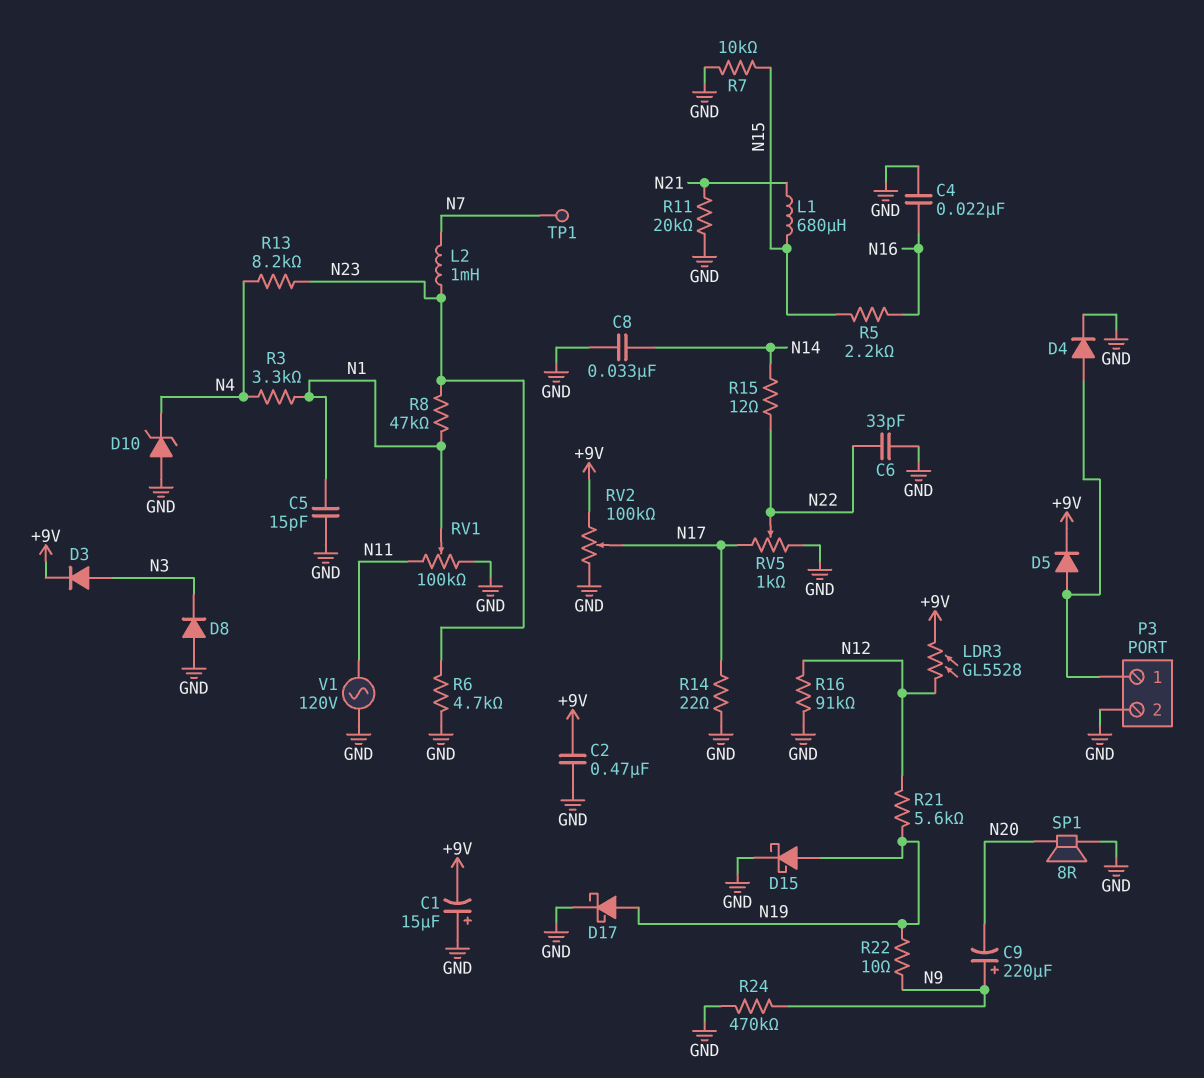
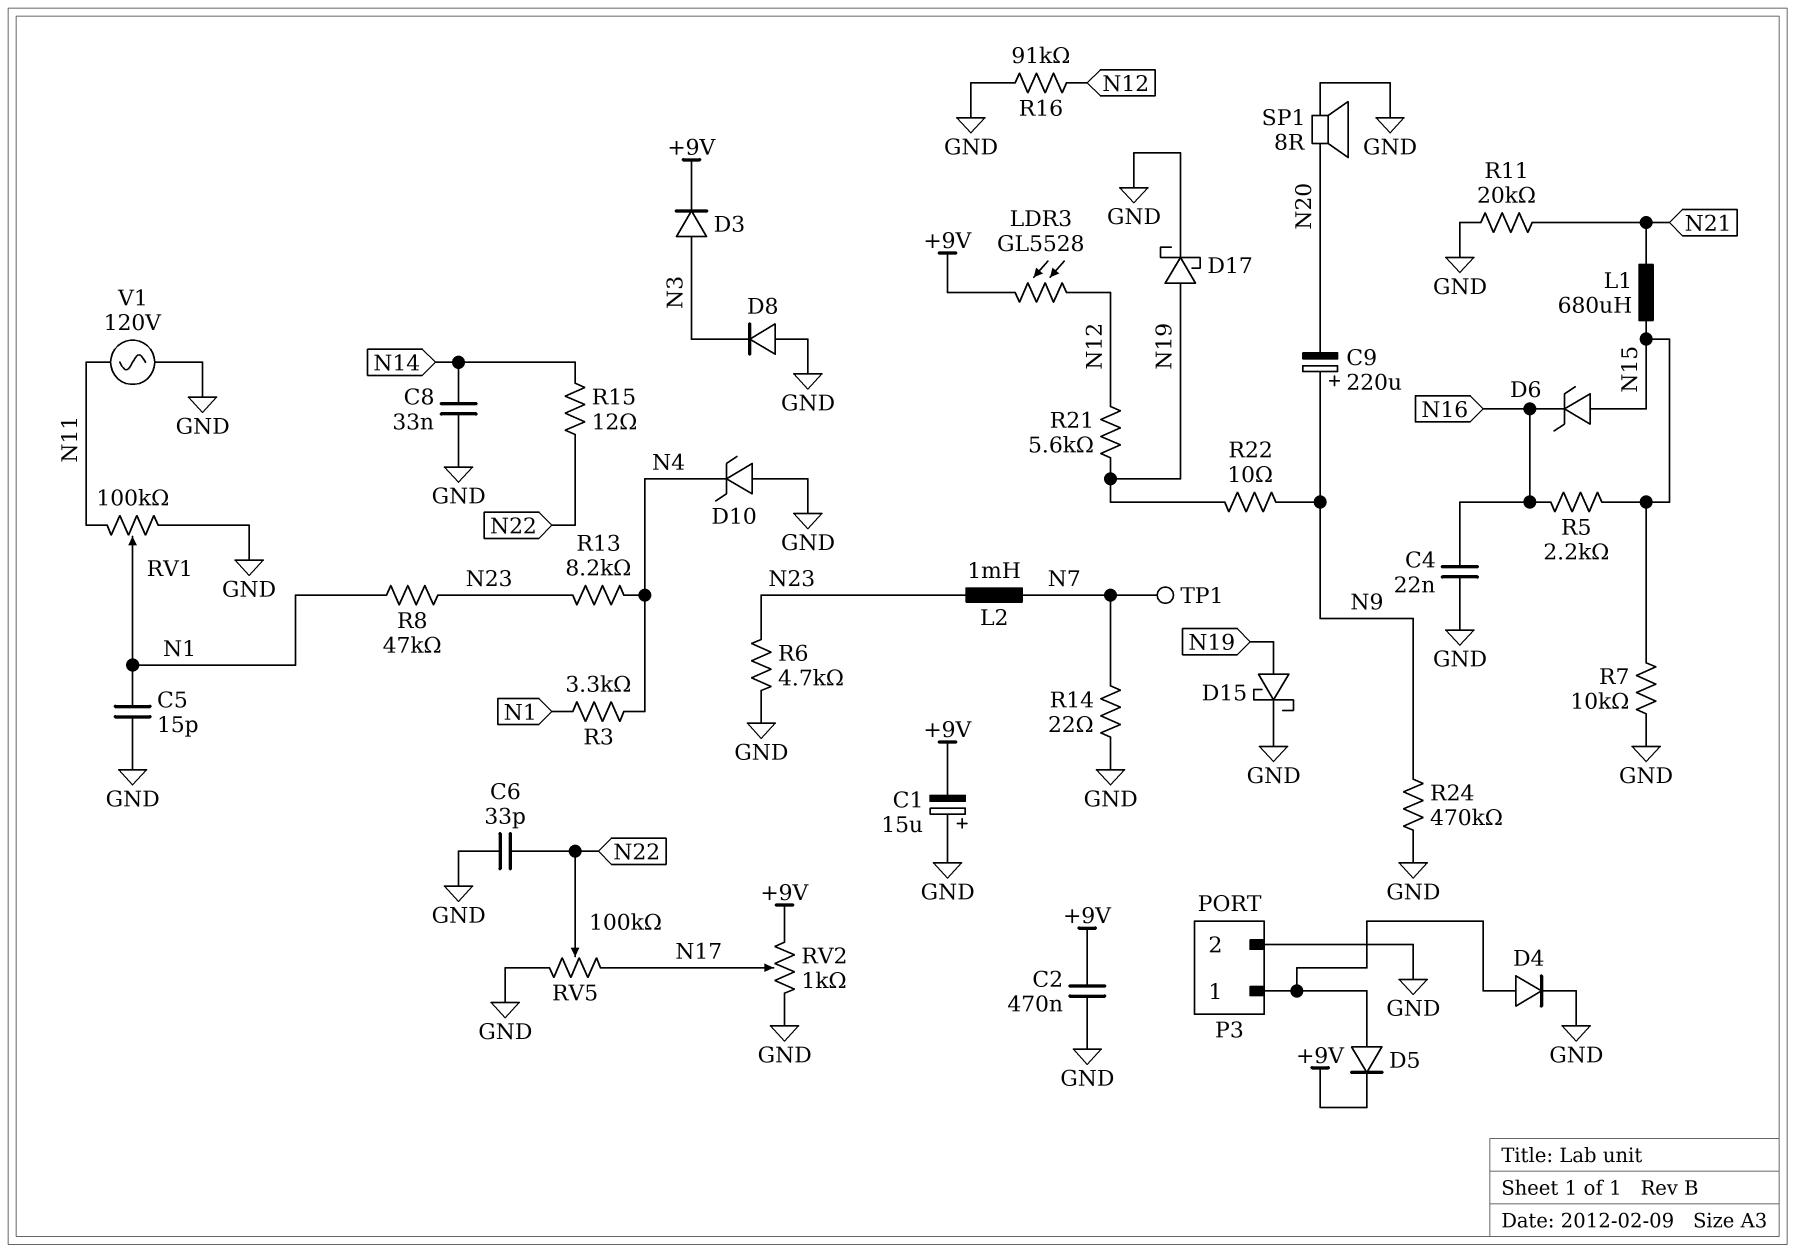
D6: none -> zener (A N15, K N16)
R14: 22 (GND, N17) -> 22 (GND, N7)
RV2: 100k (+9V, GND, wiper N17) -> 1k (+9V, GND, wiper N17)
RV5: 1k (GND, N17, wiper N22) -> 100k (GND, N17, wiper N22)

